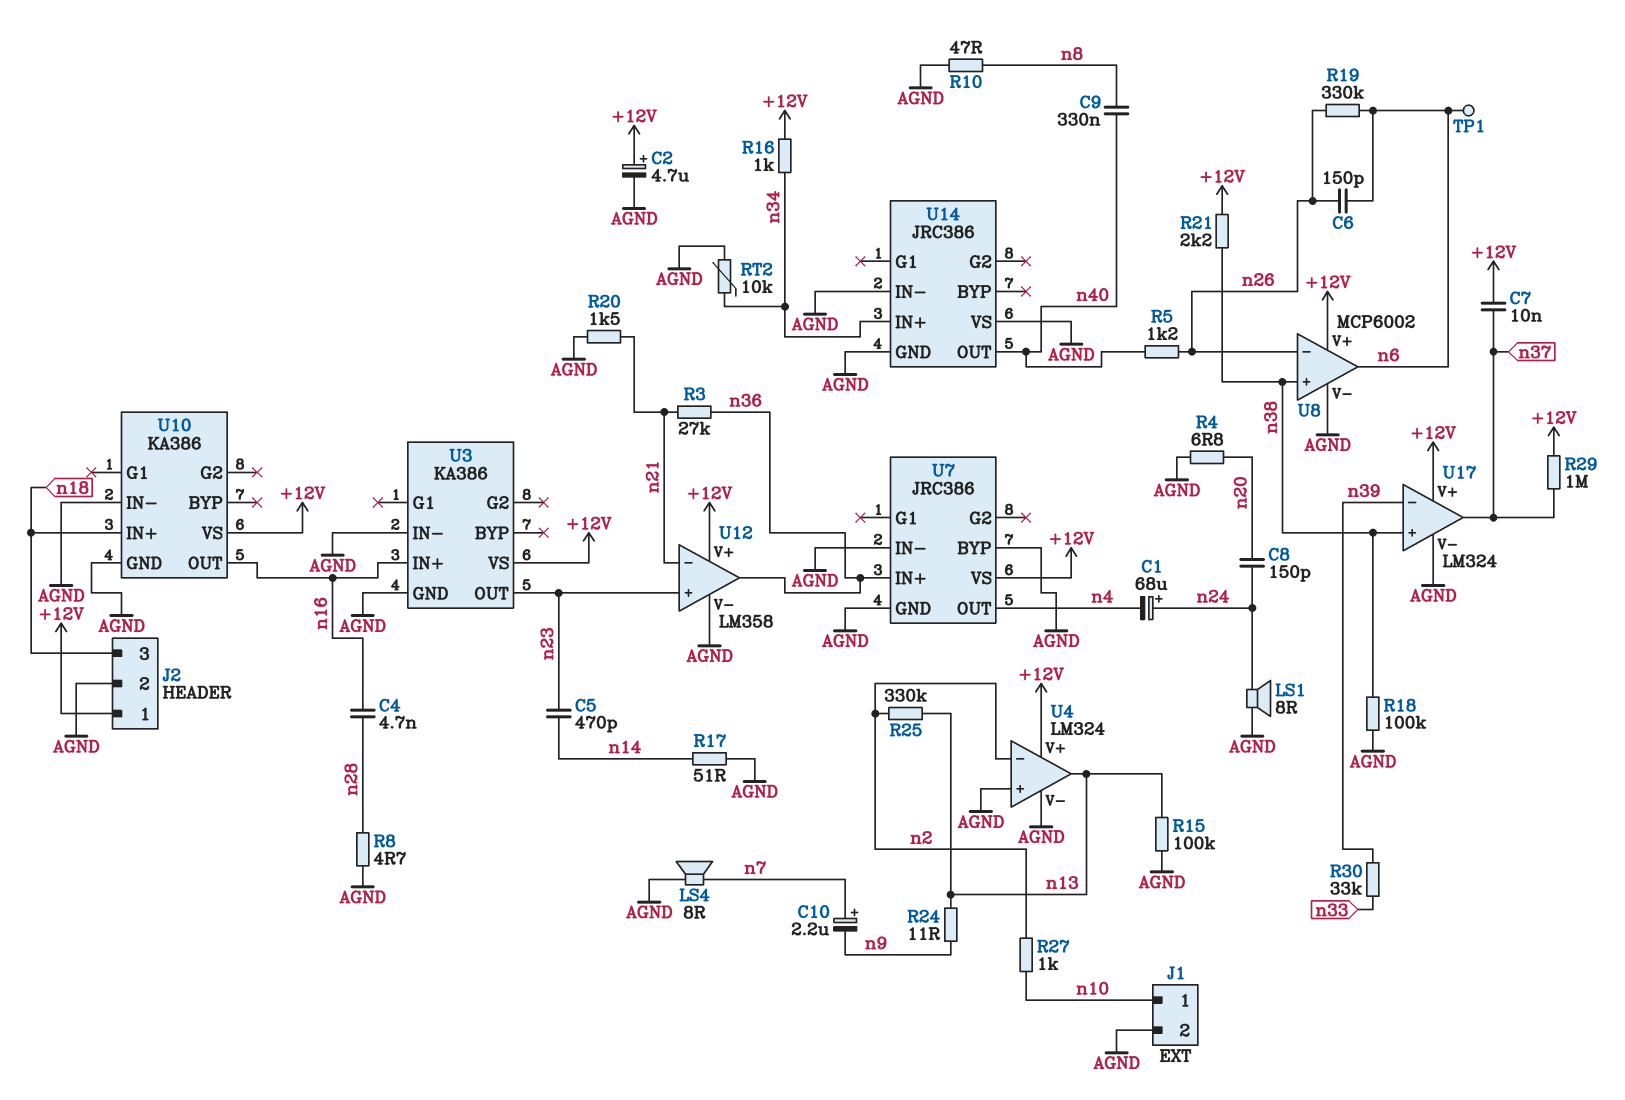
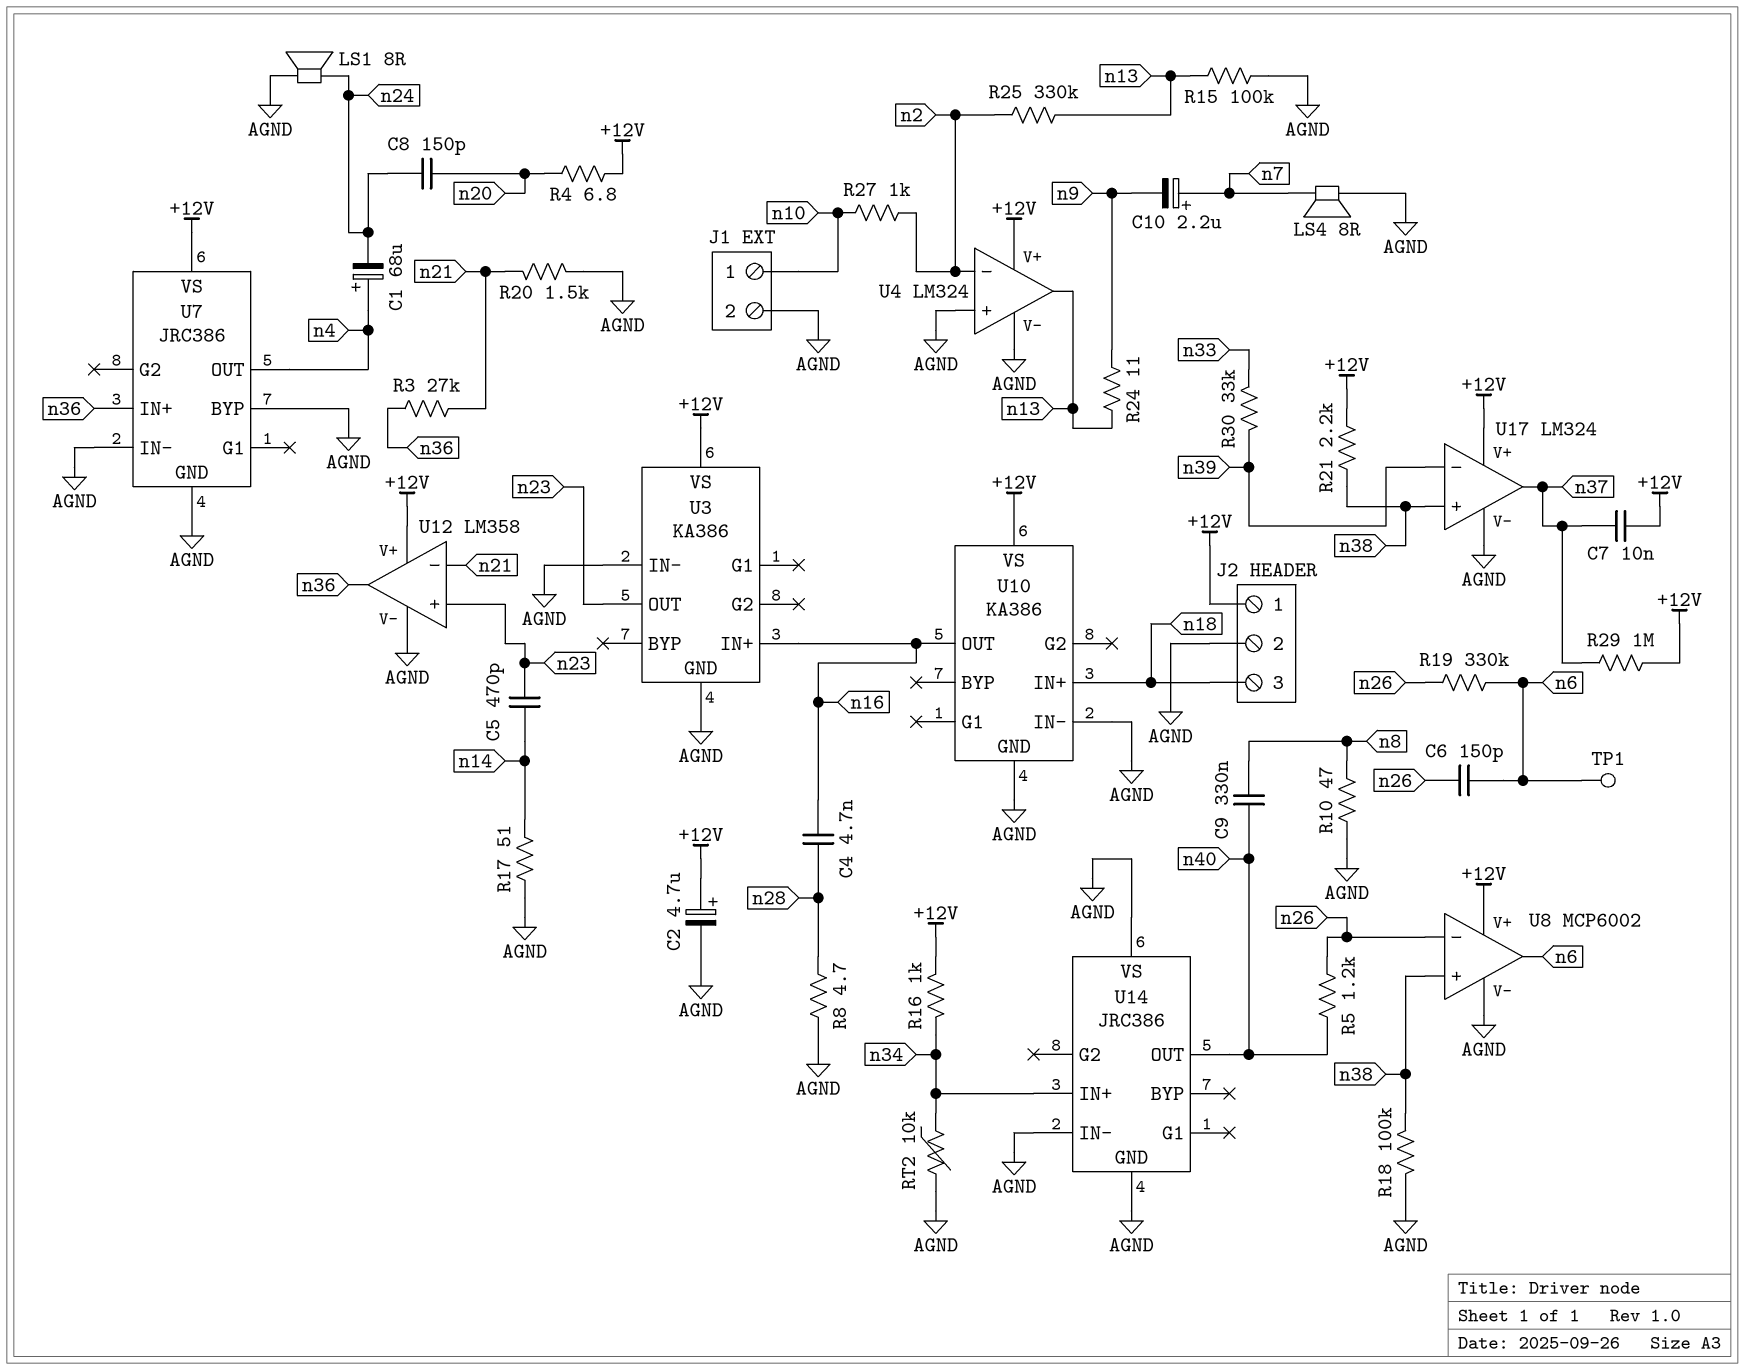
C1: 68uF (plus n24, minus n4) -> 68uF (plus n4, minus n24)
R4: 6.8 (AGND, n20) -> 6.8 (+12V, n20)

